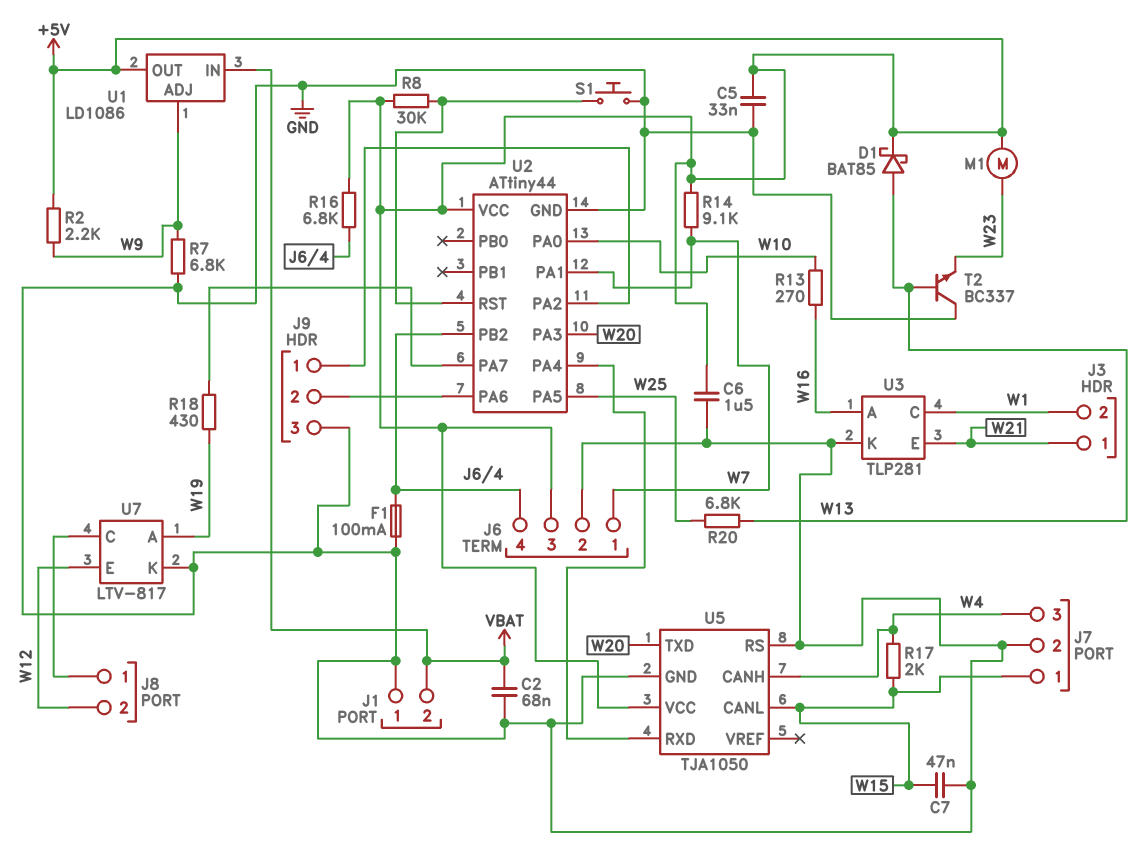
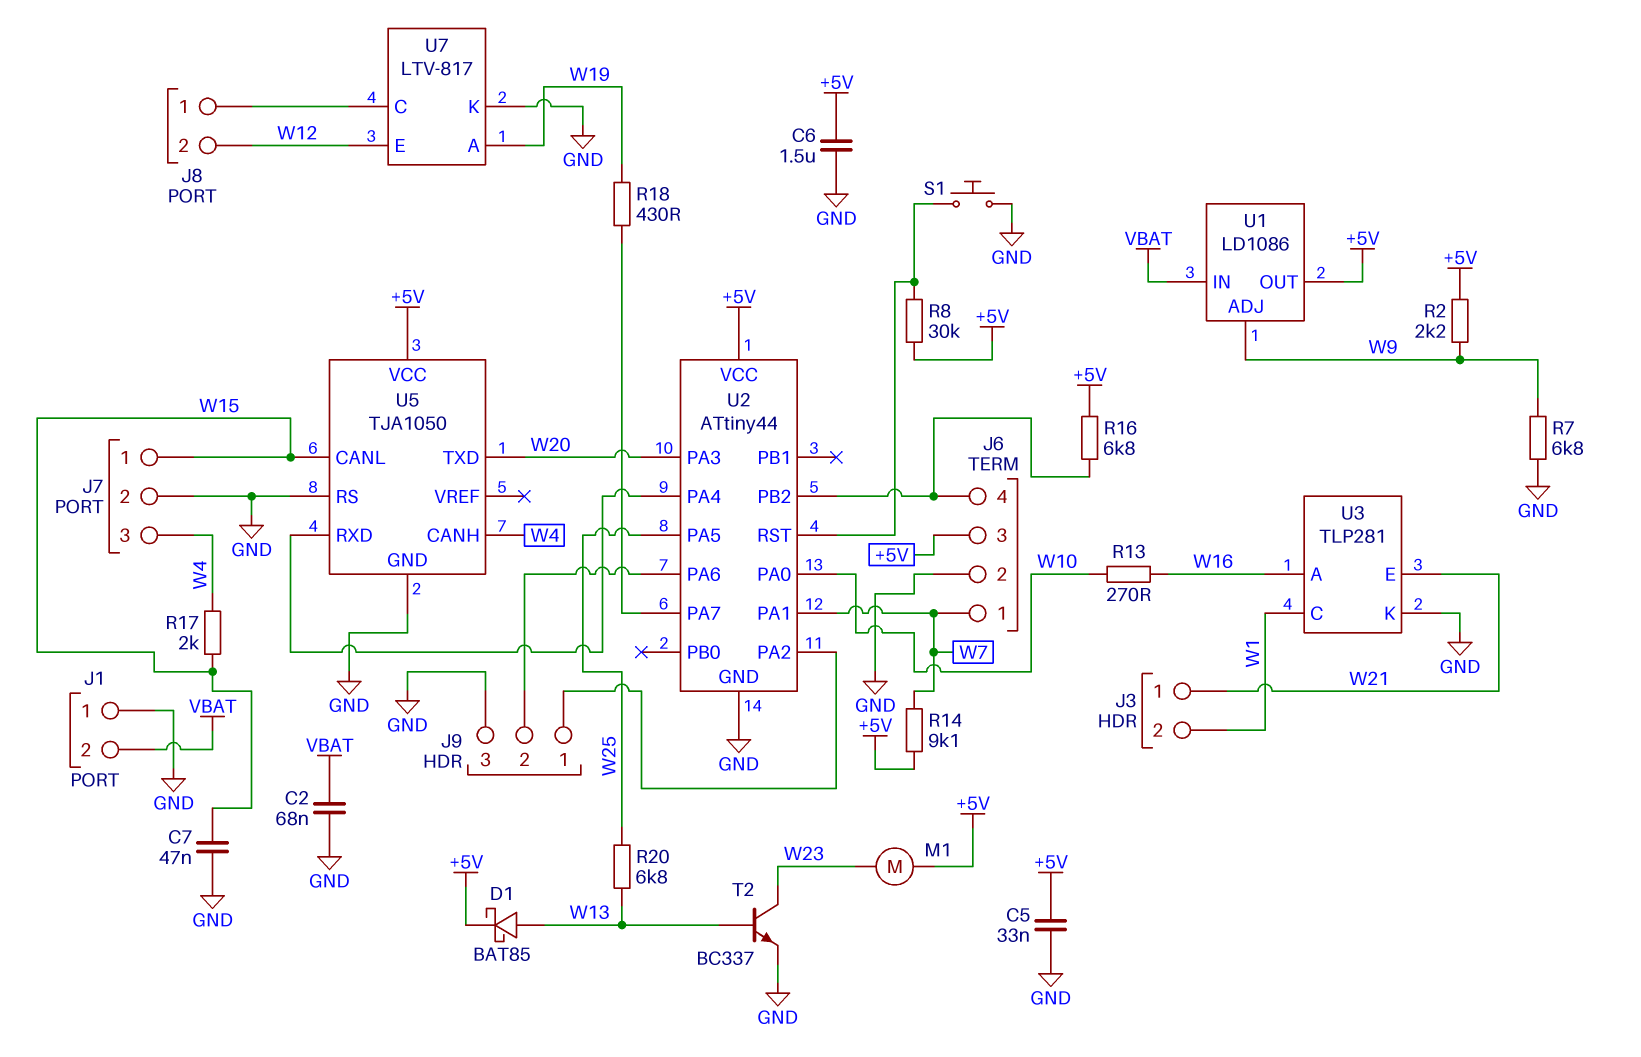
F1: 100mA (GND, J6/4) -> none
T2: NPN BC337 (B W13, C GND, E W23) -> NPN BC337 (B W13, C W23, E GND)

